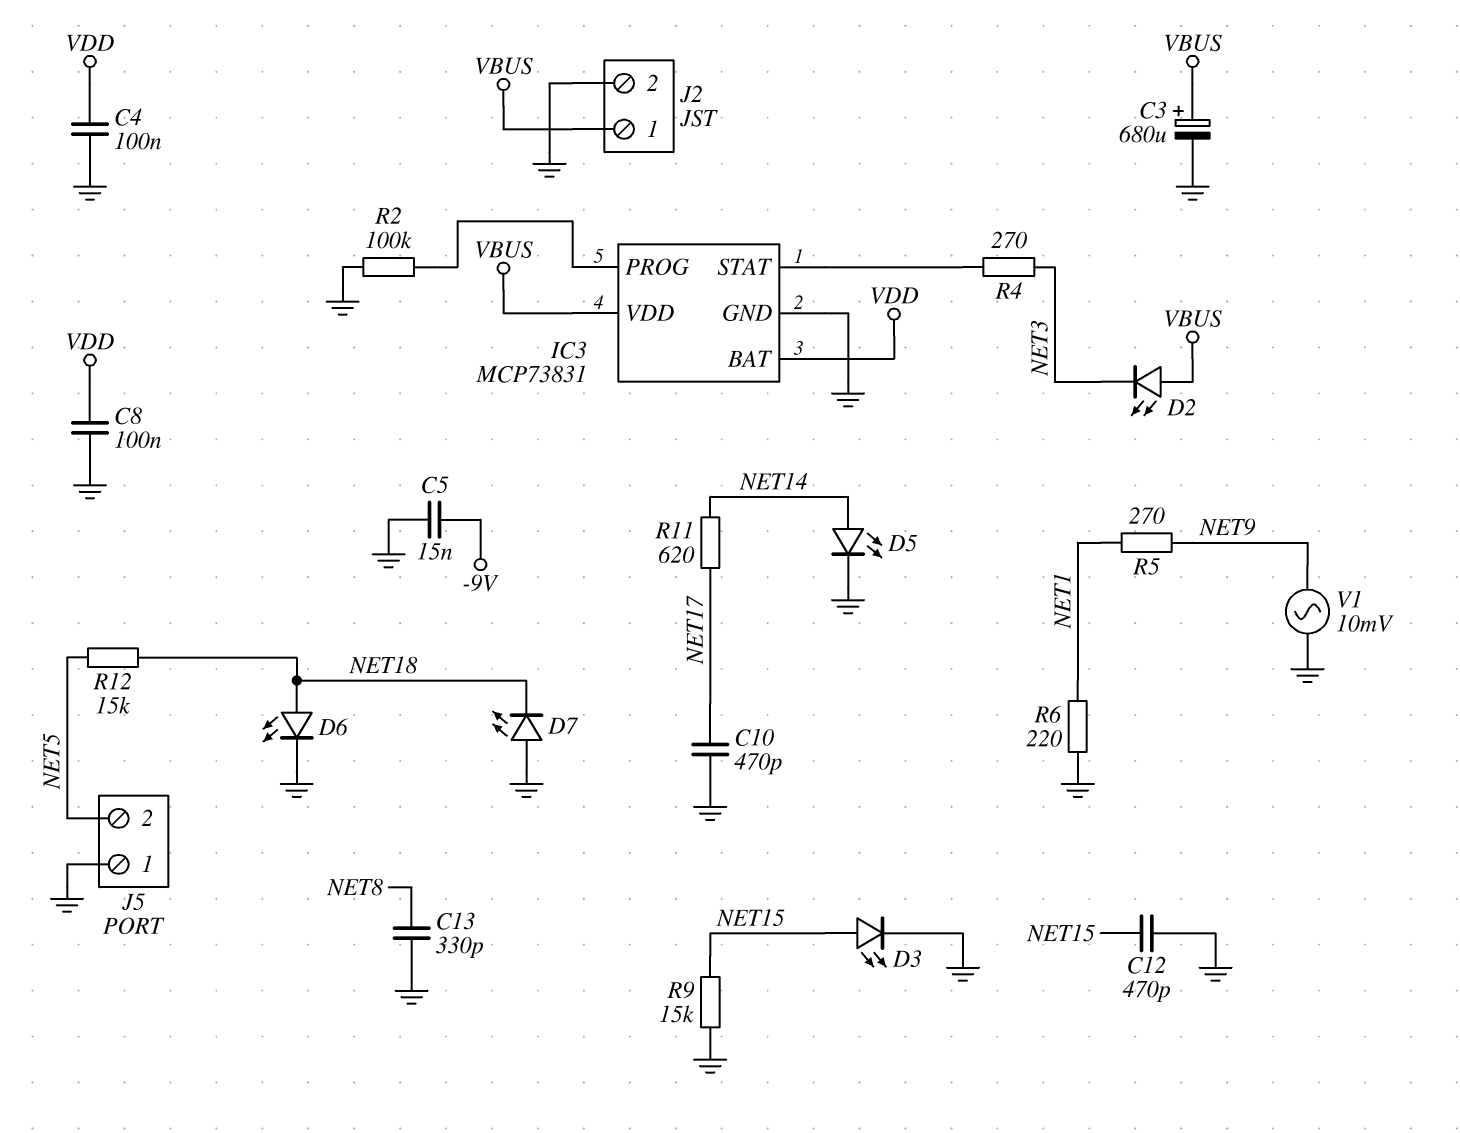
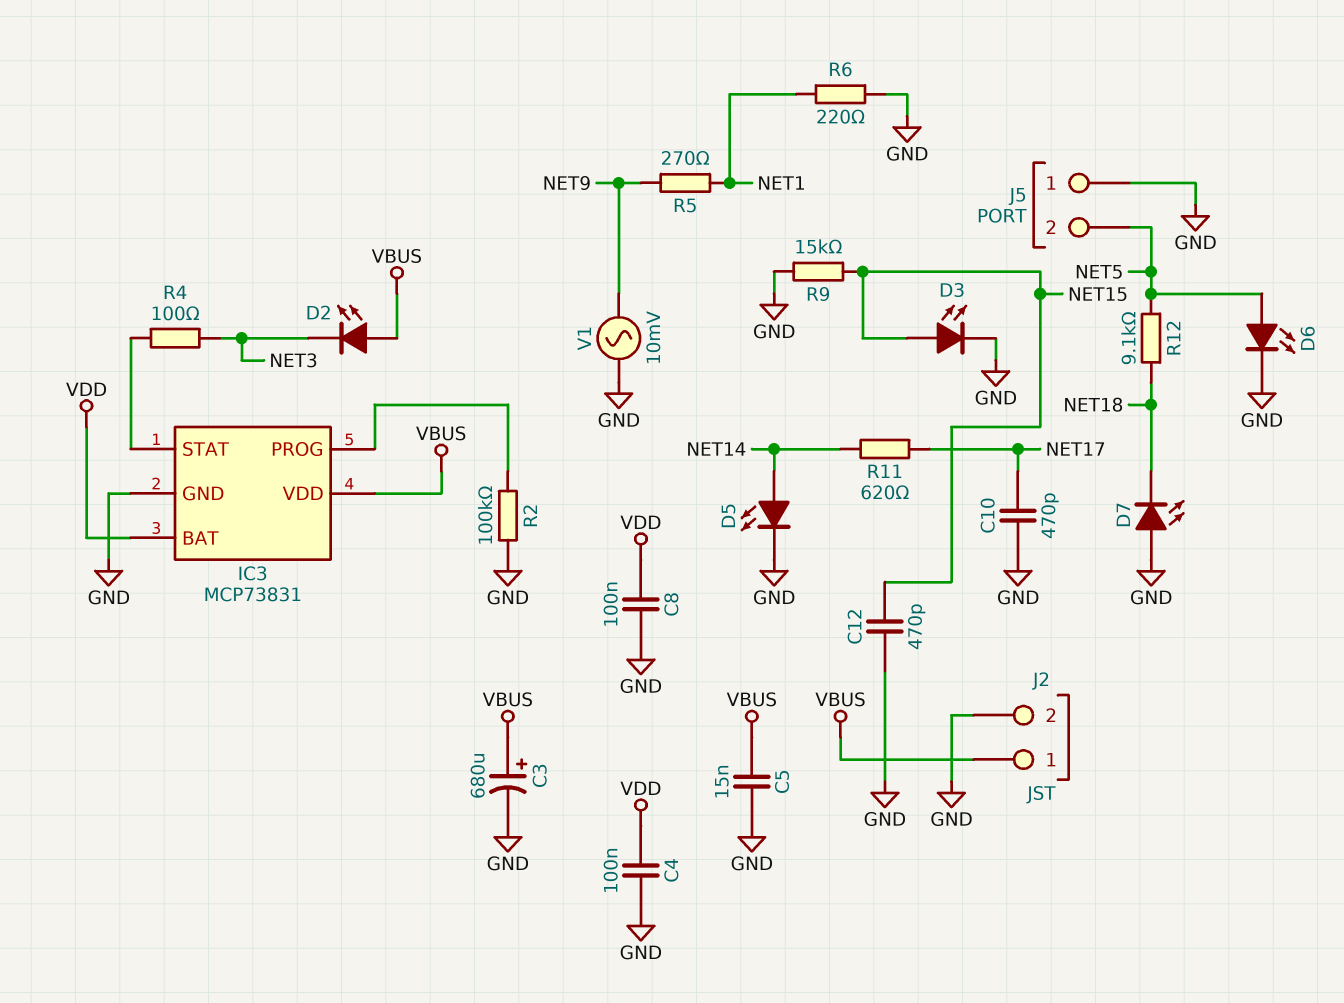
C5: 15nF (-9V, GND) -> 15nF (GND, VBUS)
C13: 330pF (GND, NET8) -> none
D6: LED (A NET18, K GND) -> LED (A NET5, K GND)
R4: 270 (IC3/STAT, NET3) -> 100 (IC3/STAT, NET3)
R12: 15k (NET5, NET18) -> 9.1k (NET5, NET18)

